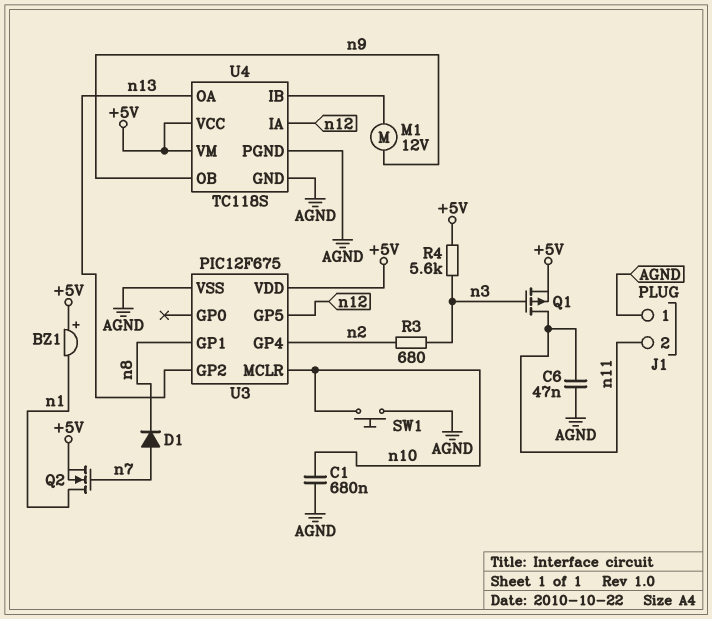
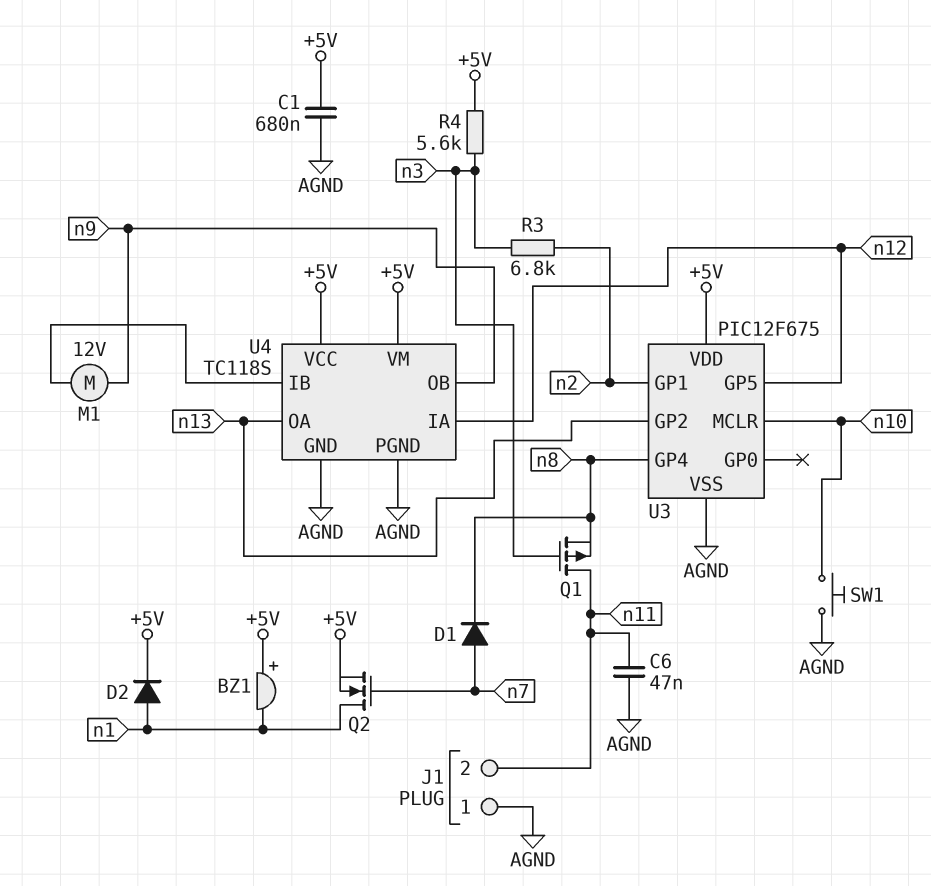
C1: 680nF (AGND, n10) -> 680nF (+5V, AGND)
D2: none -> diode (A n1, K +5V)
Q1: PMOS (G n3, D n11, S +5V) -> PMOS (G n3, D n11, S n8)
R3: 680 (n2, n3) -> 6.8k (n2, n3)
U3 pin GP1: n8 -> n2
U3 pin GP4: n2 -> n8

